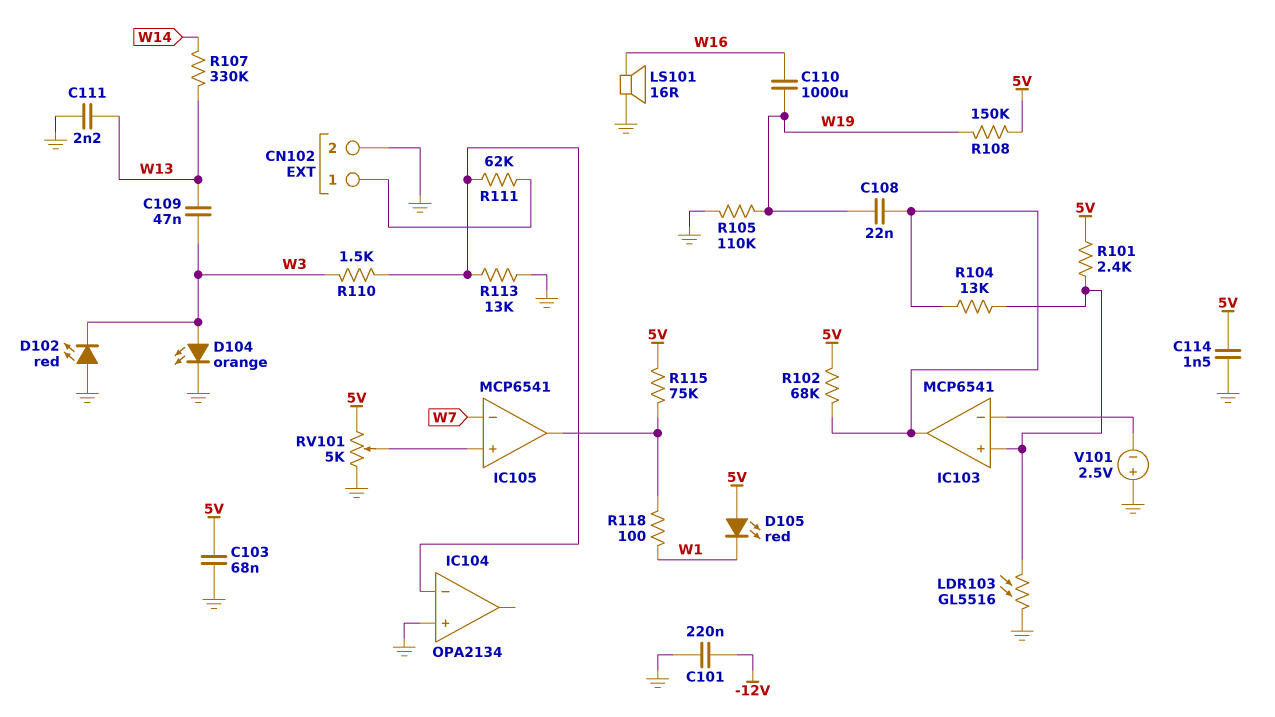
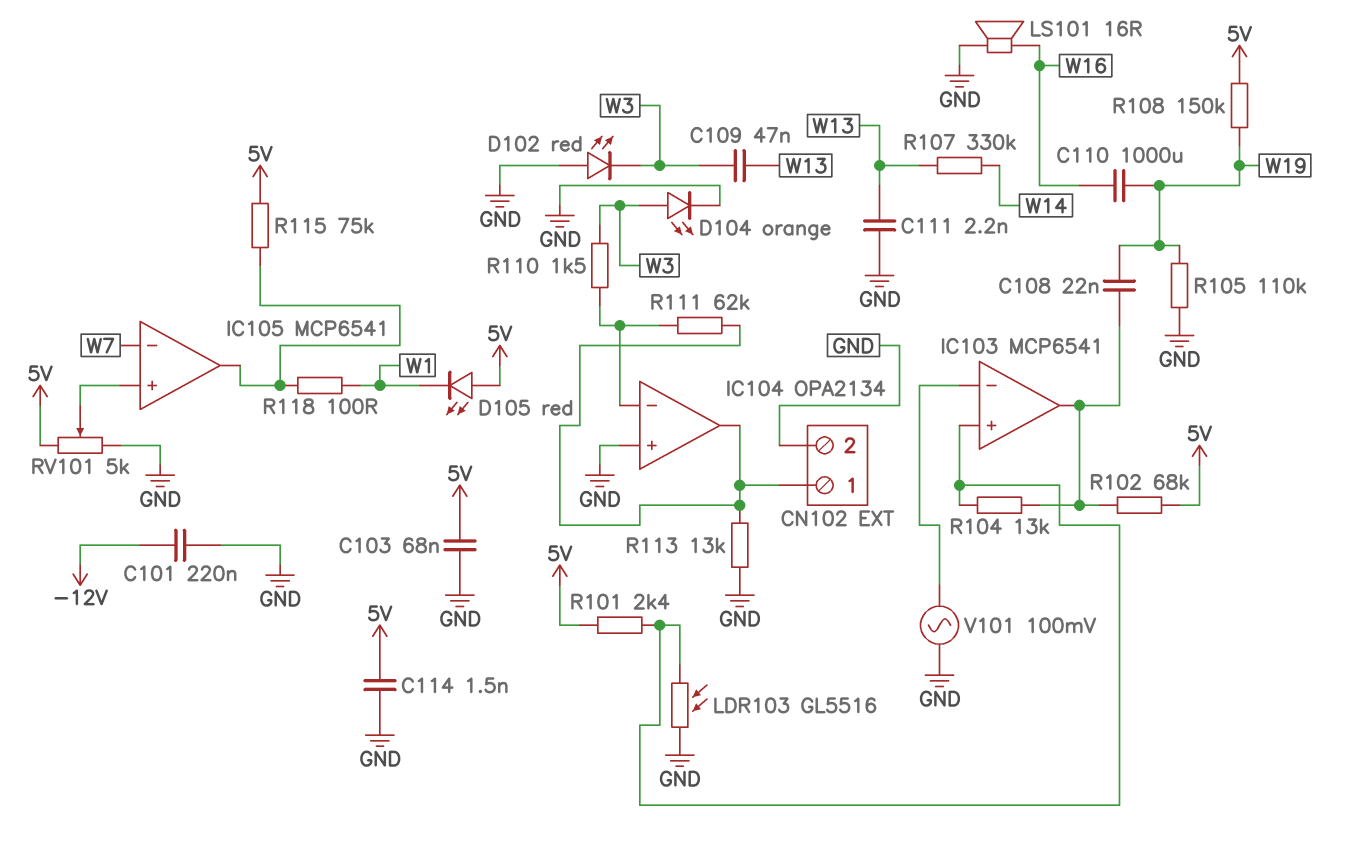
IC104 pin out: none -> CN102/1
R113: 13k (GND, IC104/in-) -> 13k (CN102/1, GND)
V101: 2.5V (plus GND, minus IC103/in-) -> AC 100mV (GND, IC103/in-)

